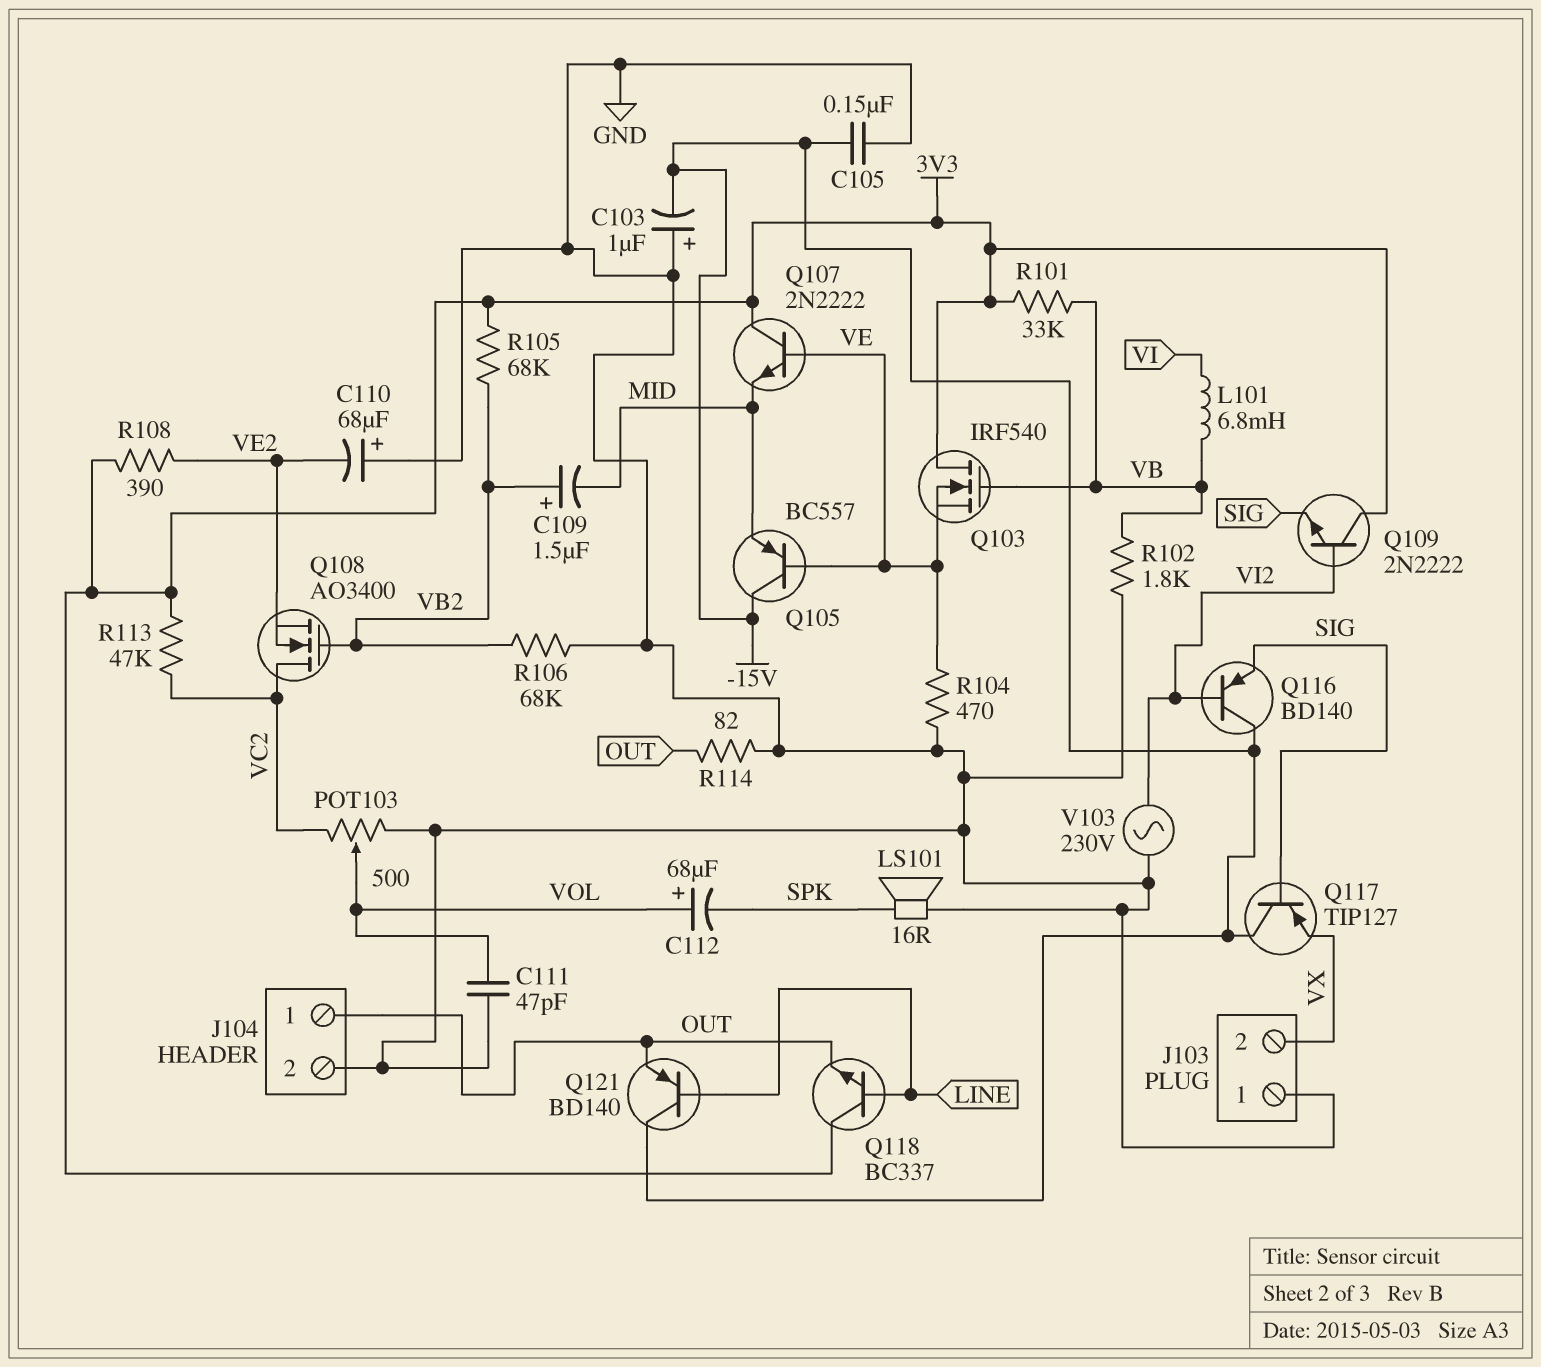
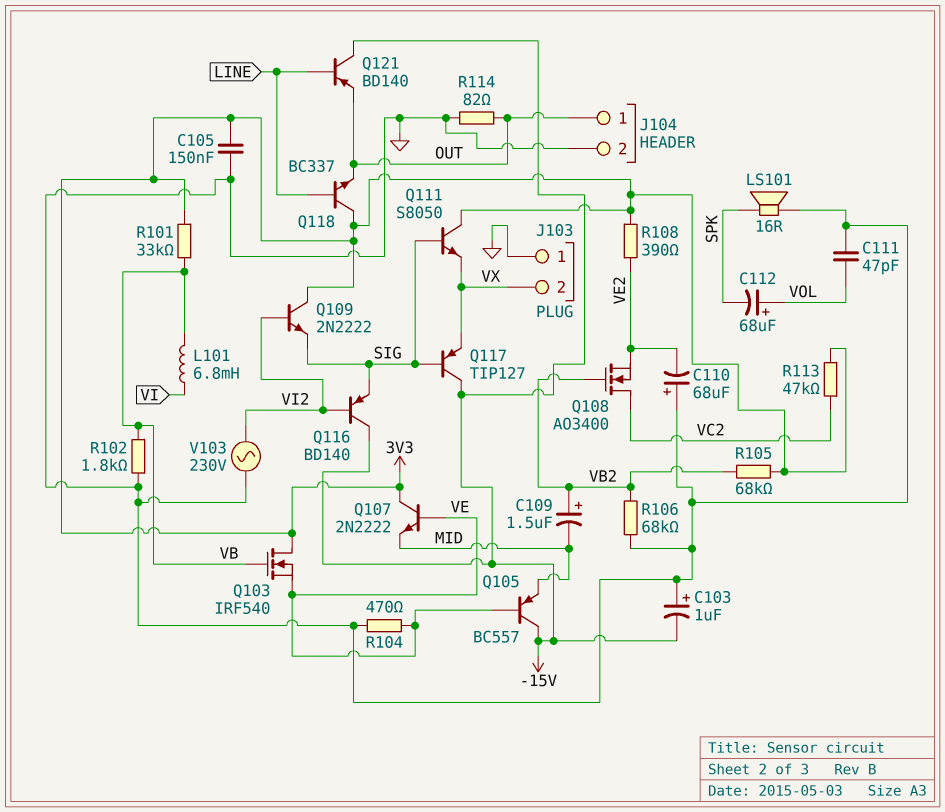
C105: 150nF (-15V, GND) -> 150nF (3V3, GND)
POT103: 500 (GND, VC2, wiper VOL) -> none
Q111: none -> NPN S8050 (B SIG, C 3V3, E VX)

